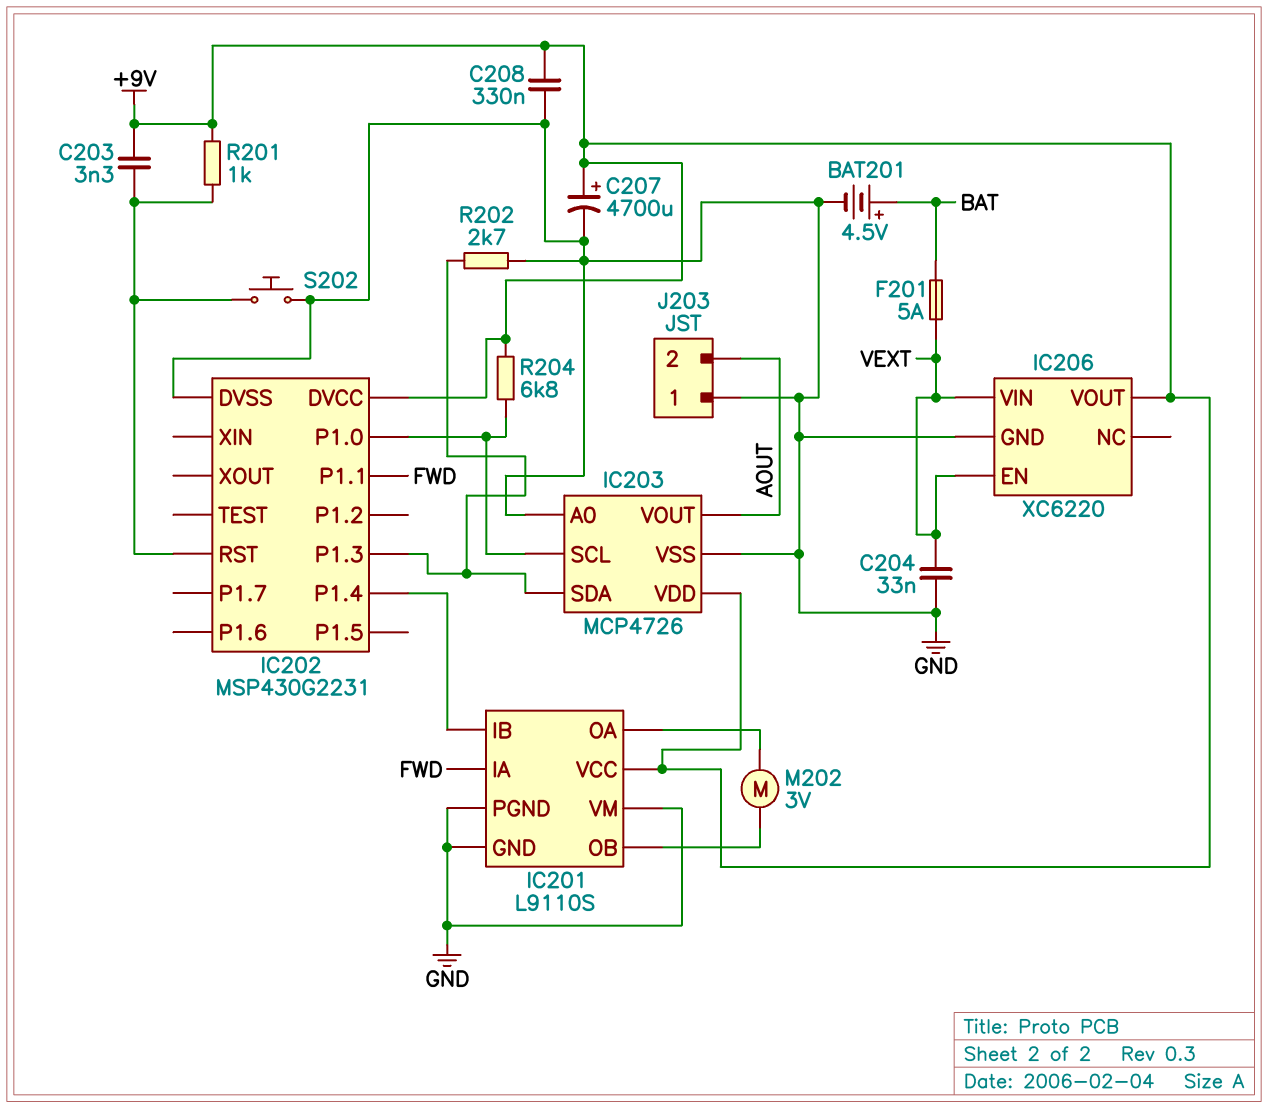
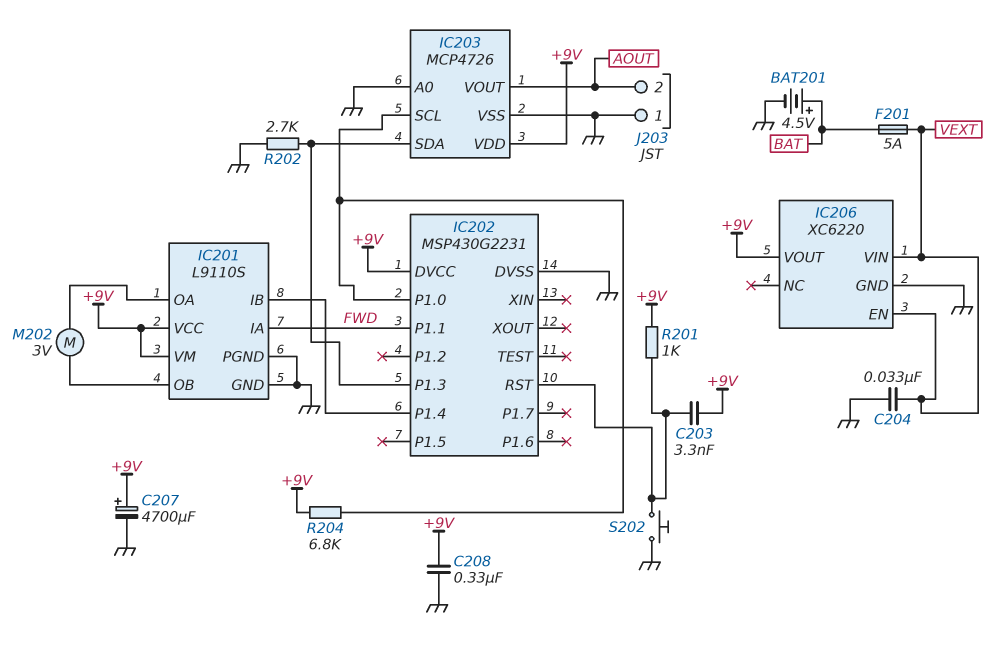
IC201 pin VM: GND -> +9V

